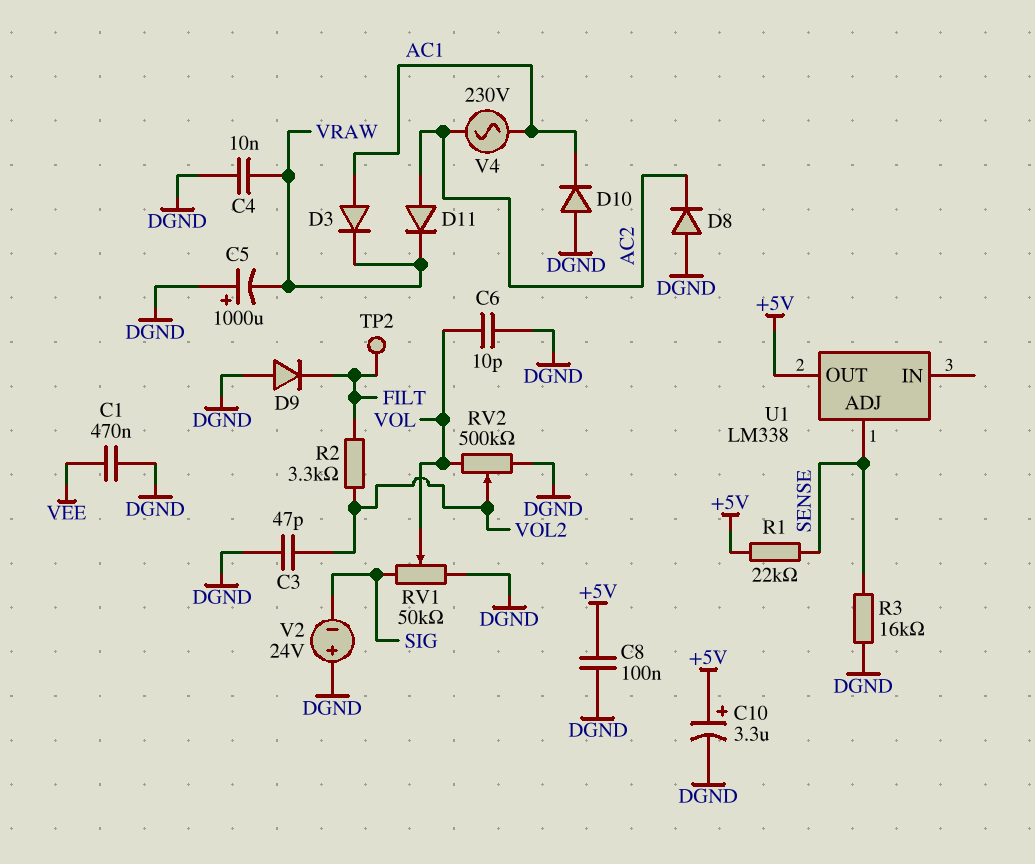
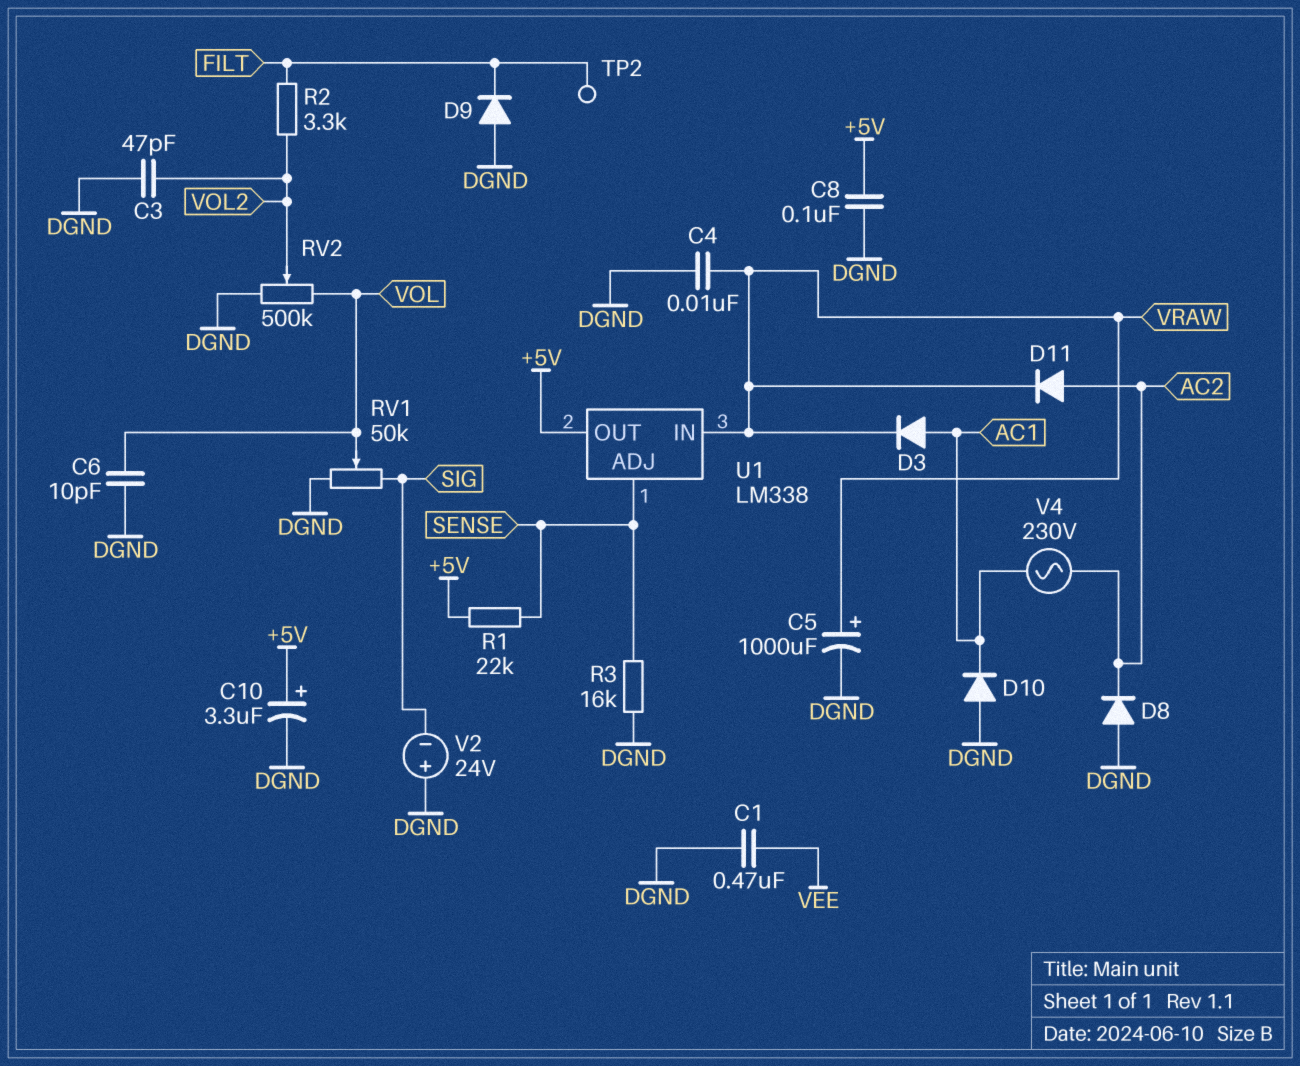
C5: 1000uF (plus DGND, minus VRAW) -> 1000uF (plus VRAW, minus DGND)
U1 pin IN: none -> VRAW

